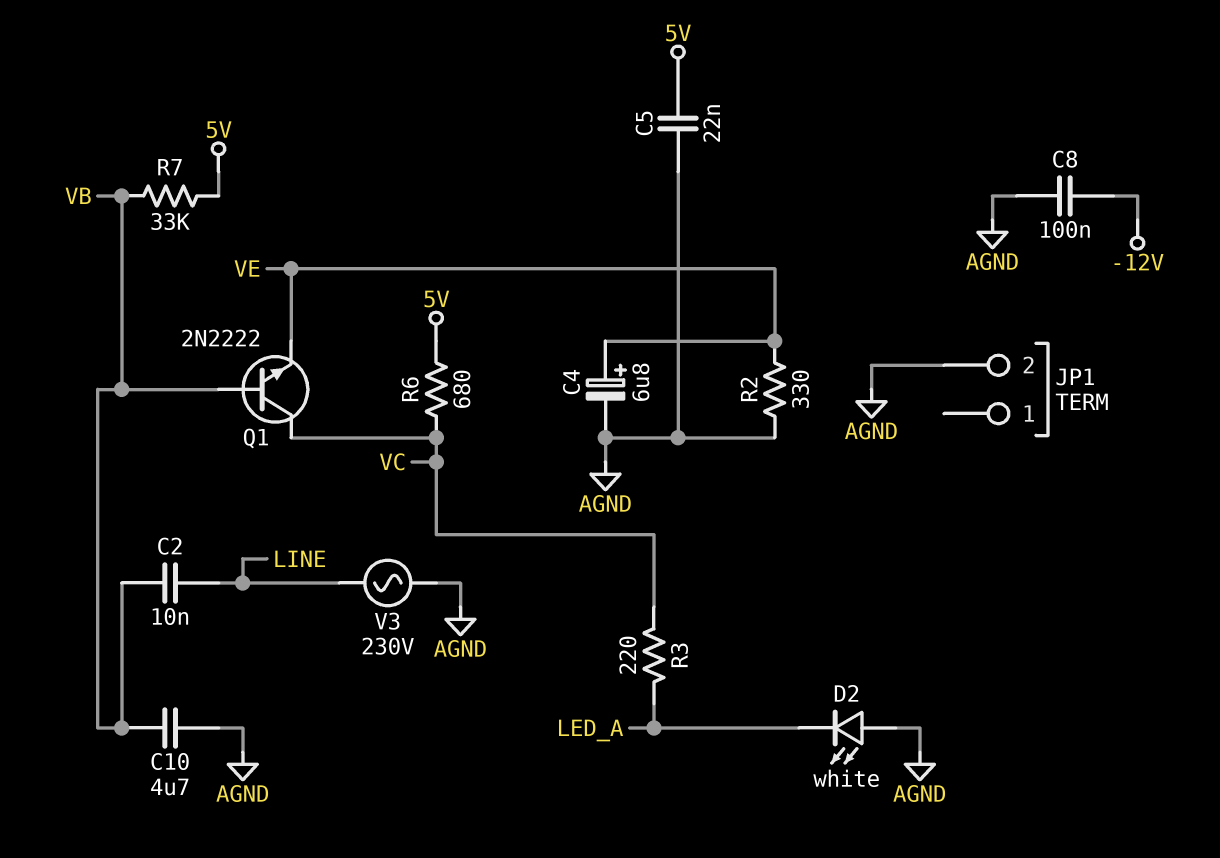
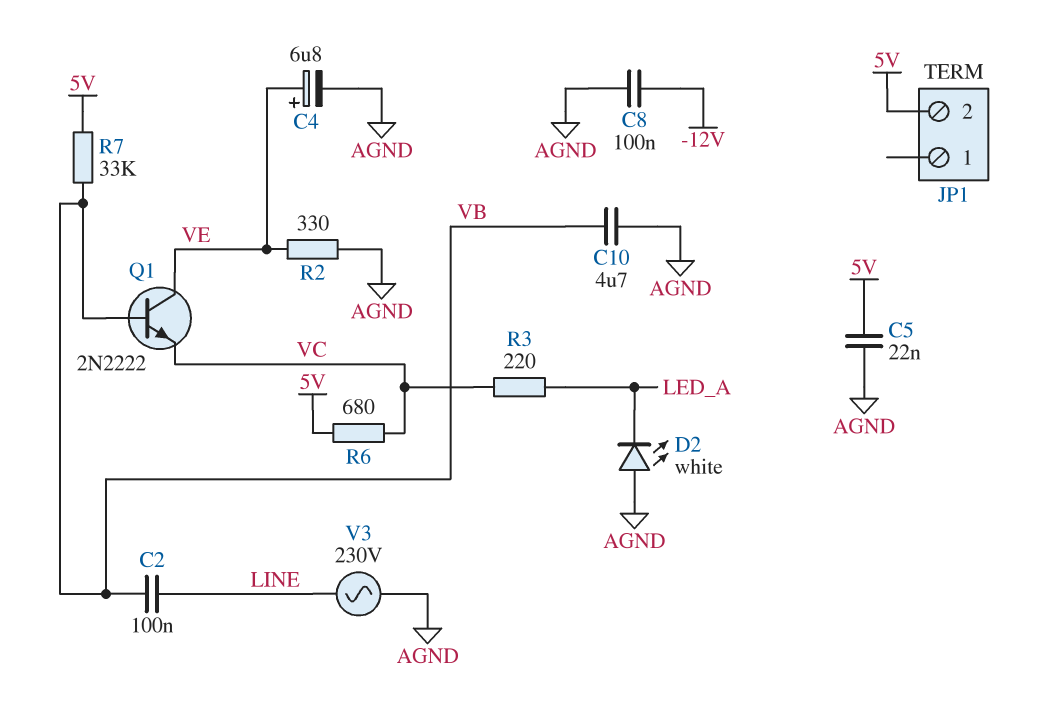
C2: 10nF (LINE, VB) -> 100nF (LINE, VB)
JP1 pin 2: AGND -> 5V
Q1: NPN 2N2222 (B VB, C VC, E VE) -> NPN 2N2222 (B VB, C VE, E VC)

